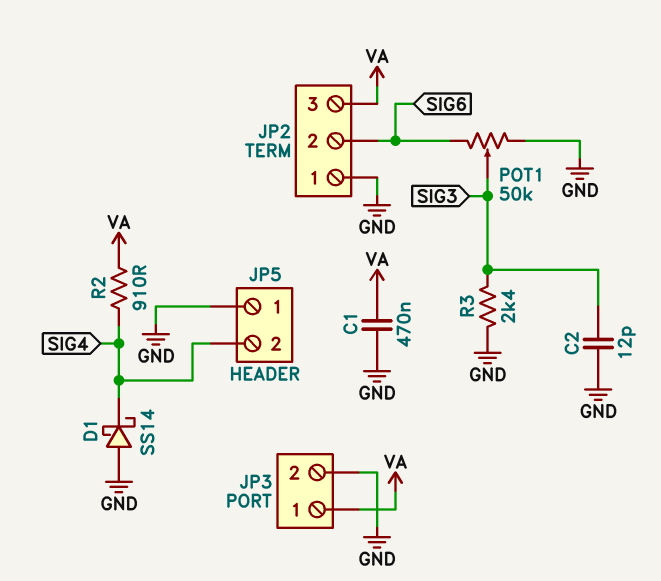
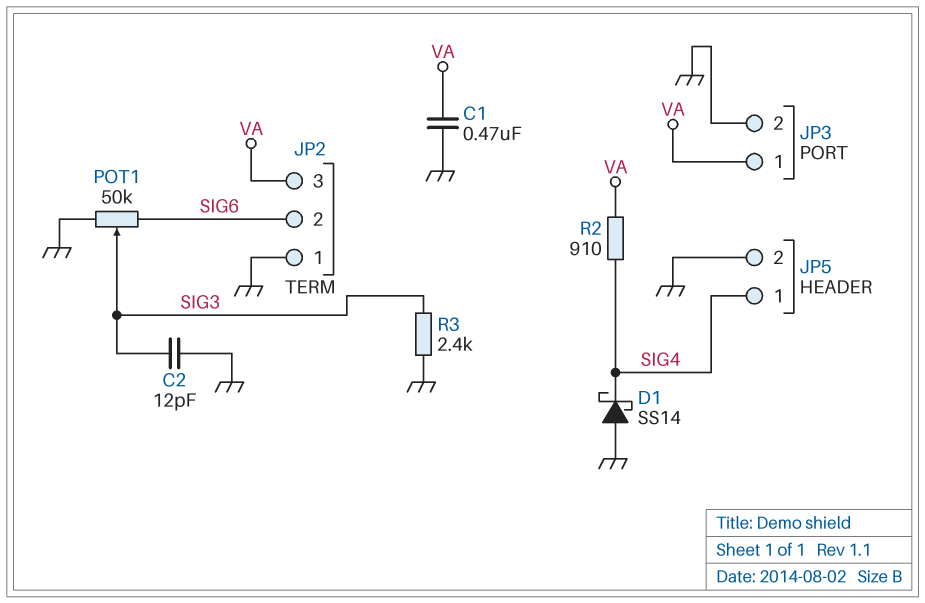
JP5 pin 1: GND -> SIG4
JP5 pin 2: SIG4 -> GND

